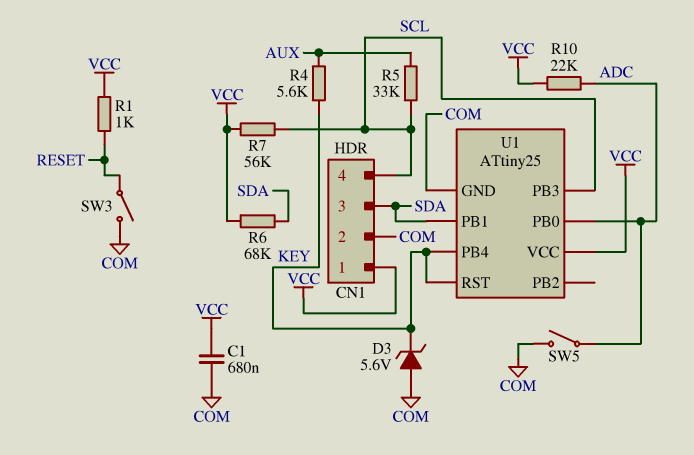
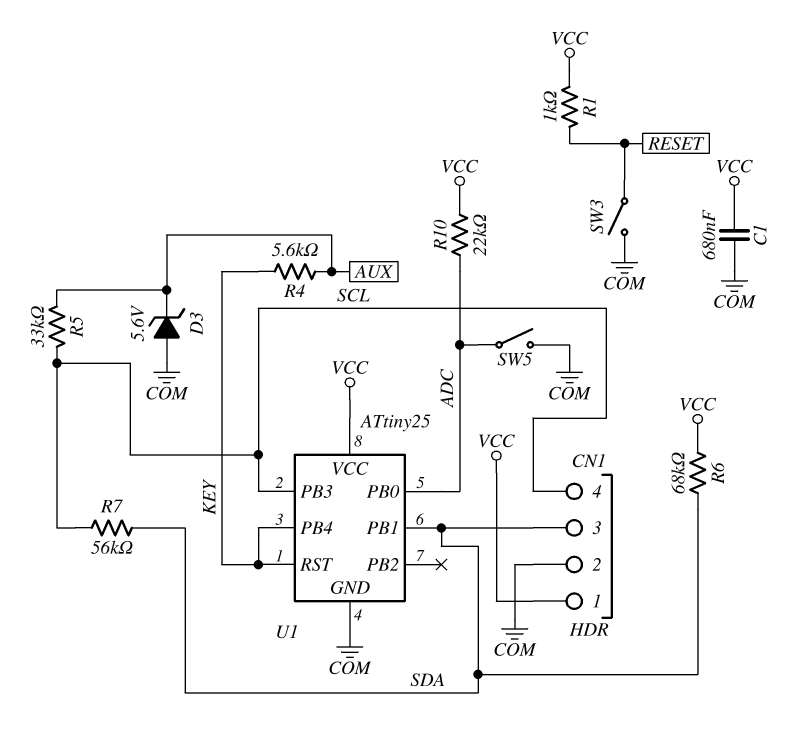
D3: zener 5.6V (A COM, K KEY) -> zener 5.6V (A COM, K AUX)
R7: 56k (SCL, VCC) -> 56k (SCL, SDA)

